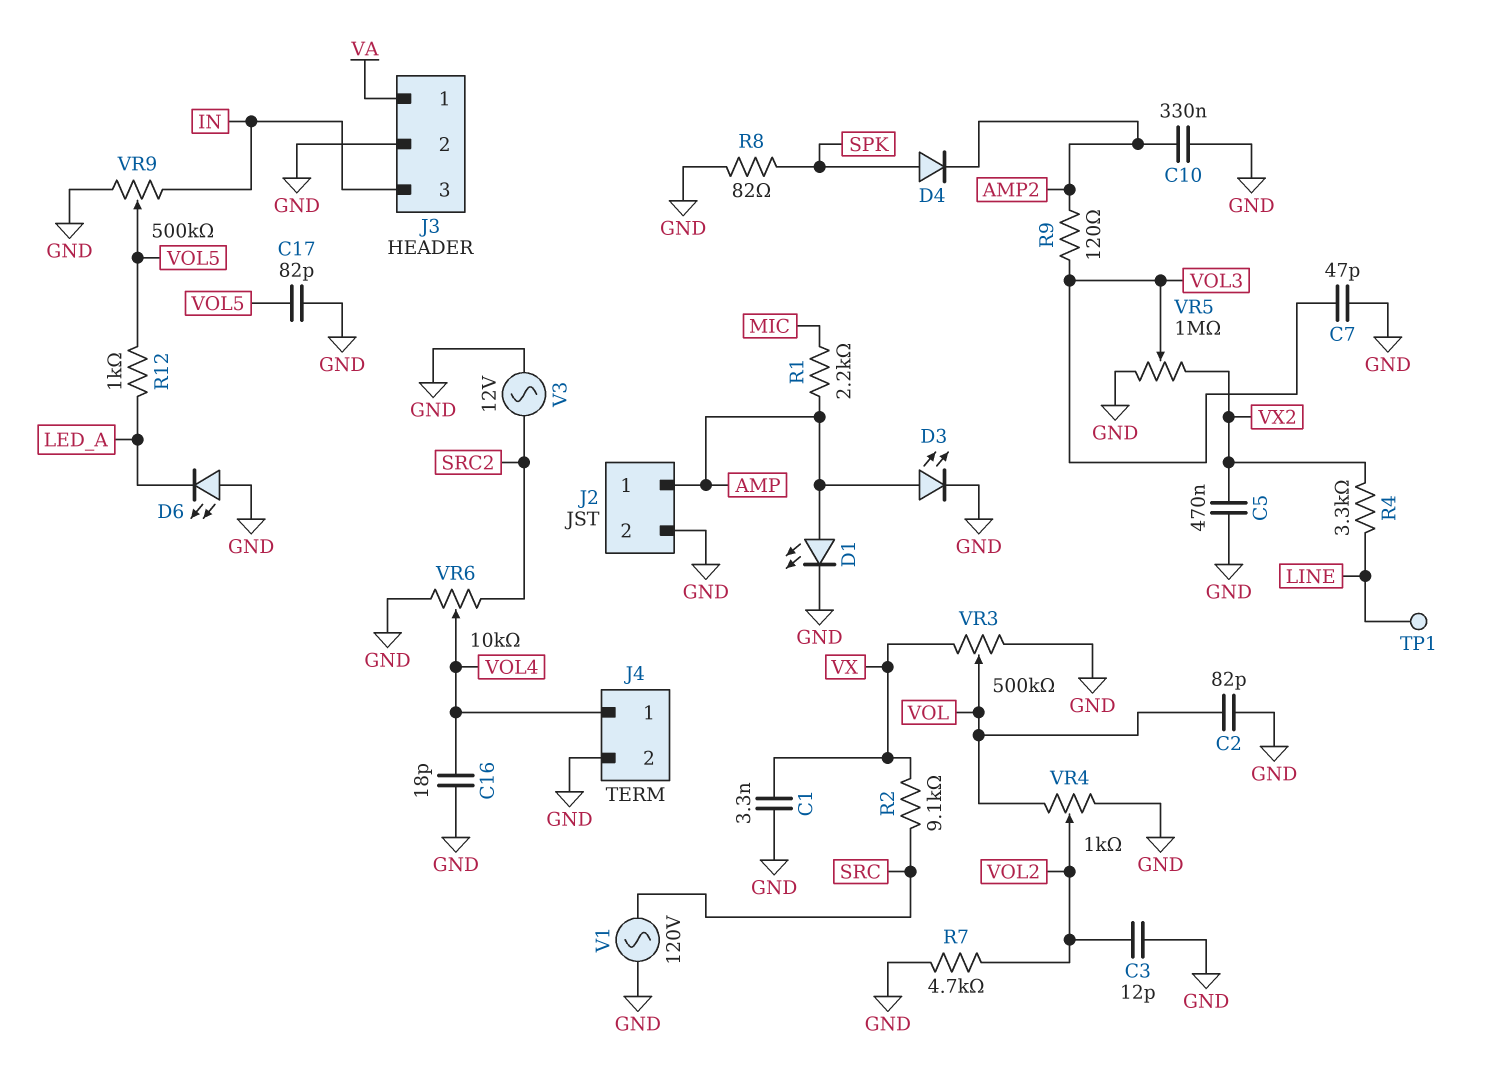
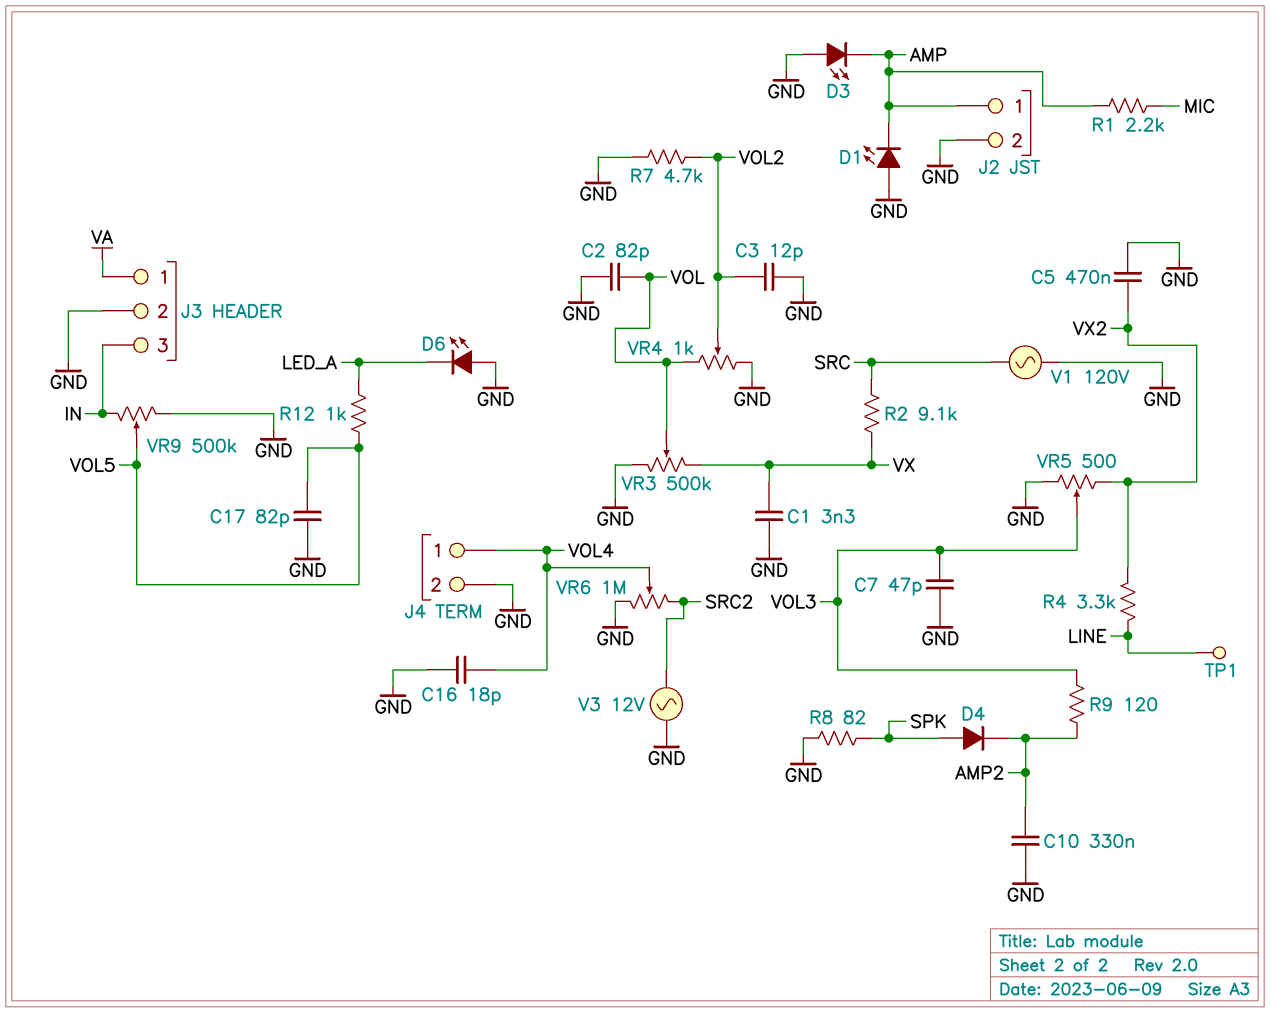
D1: LED (A AMP, K GND) -> LED (A GND, K AMP)
D3: LED (A AMP, K GND) -> LED (A GND, K AMP)
VR5: 1M (GND, VX2, wiper VOL3) -> 500 (GND, VX2, wiper VOL3)
VR6: 10k (GND, SRC2, wiper VOL4) -> 1M (GND, SRC2, wiper VOL4)

